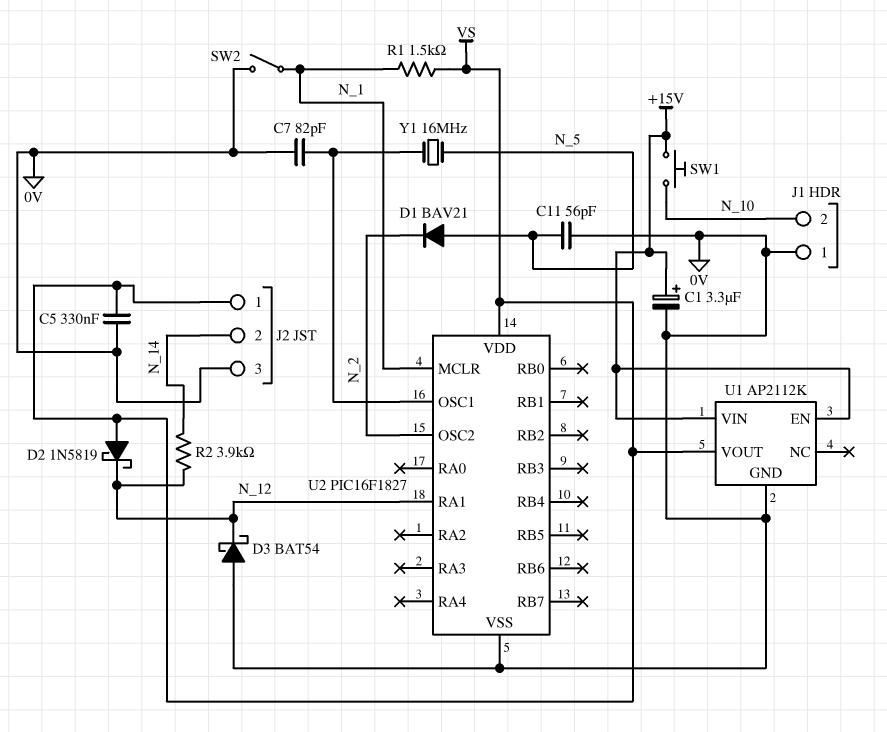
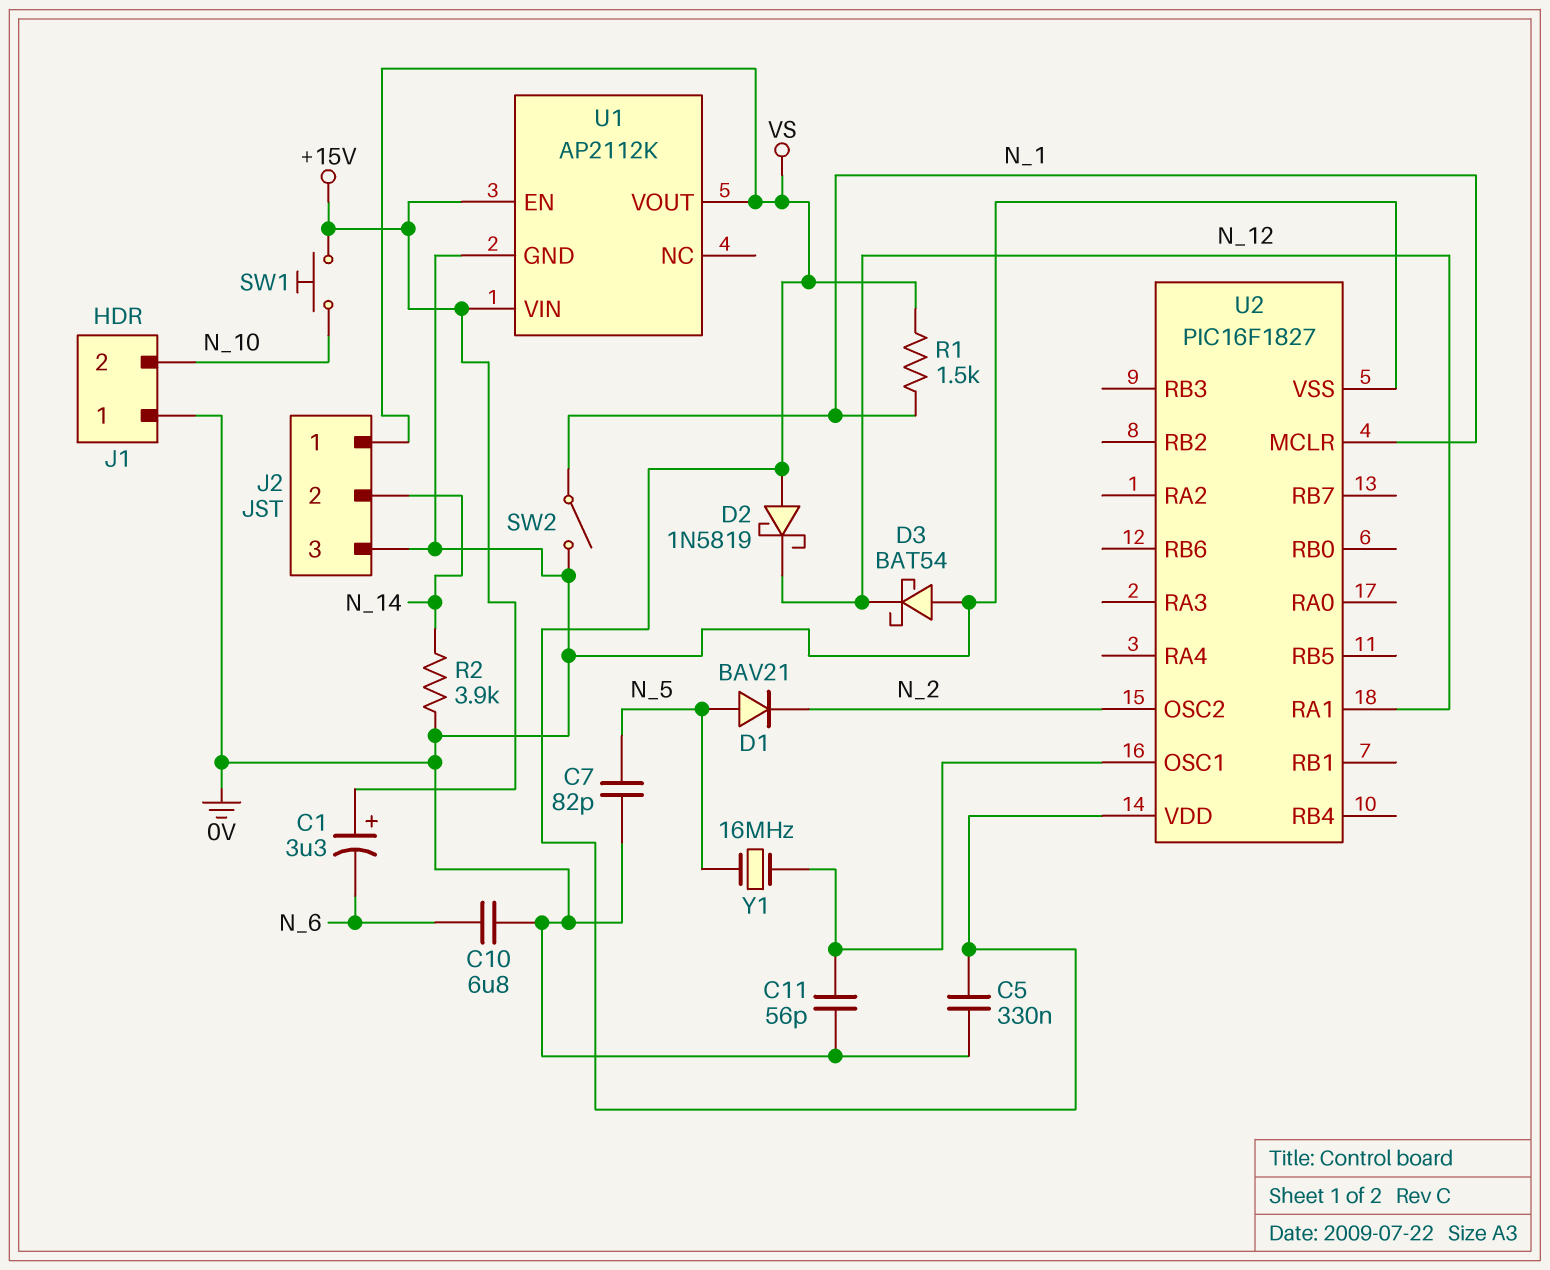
C1: 3.3uF (plus +15V, minus 0V) -> 3.3uF (plus +15V, minus N_6)
C7: 82pF (0V, U2/OSC1) -> 82pF (0V, N_5)
C10: none -> 6.8uF (0V, N_6)
C11: 56pF (0V, N_5) -> 56pF (0V, U2/OSC1)
R2: 3.9k (N_12, N_14) -> 3.9k (0V, N_14)

